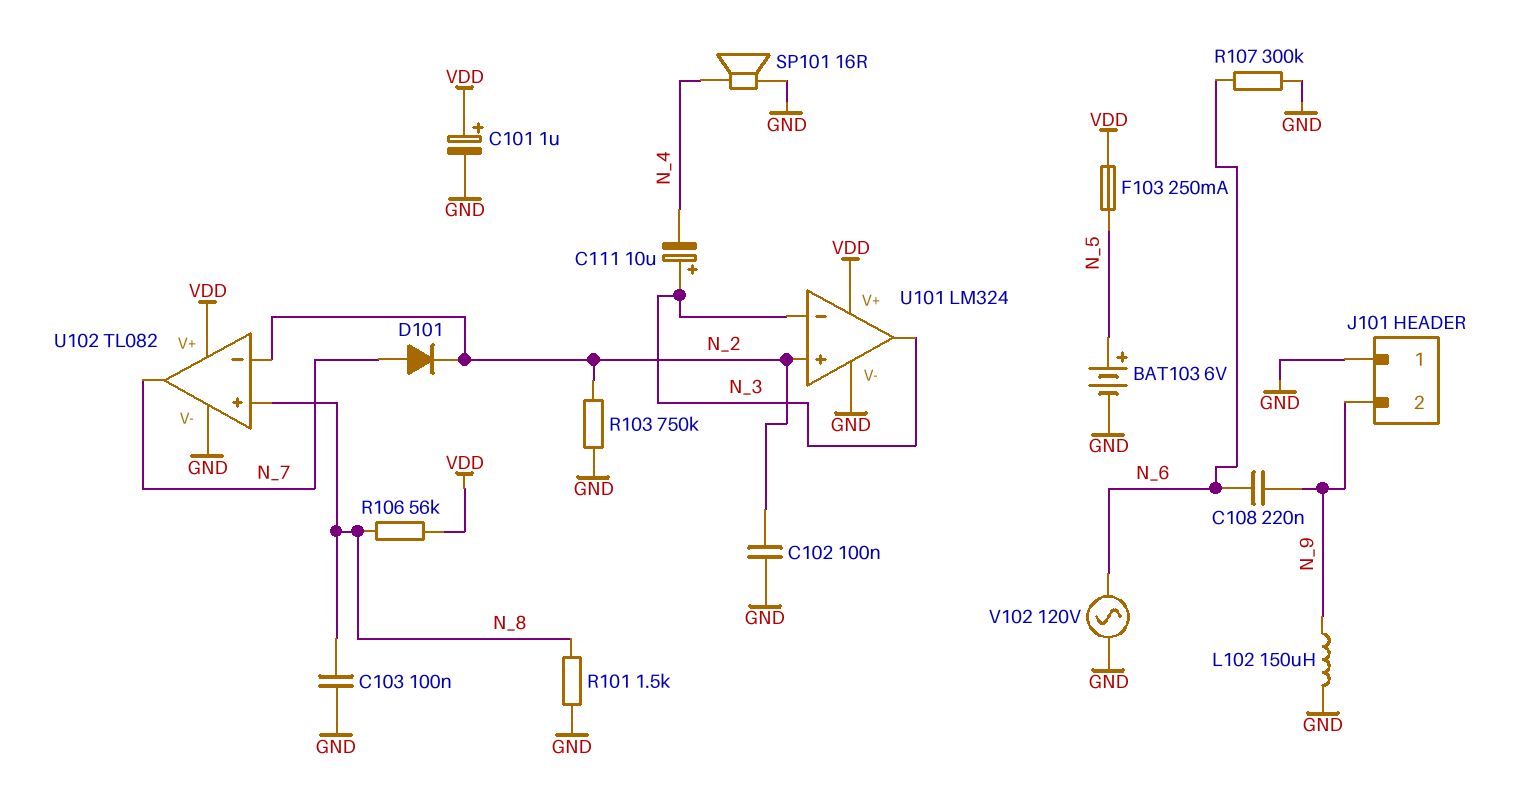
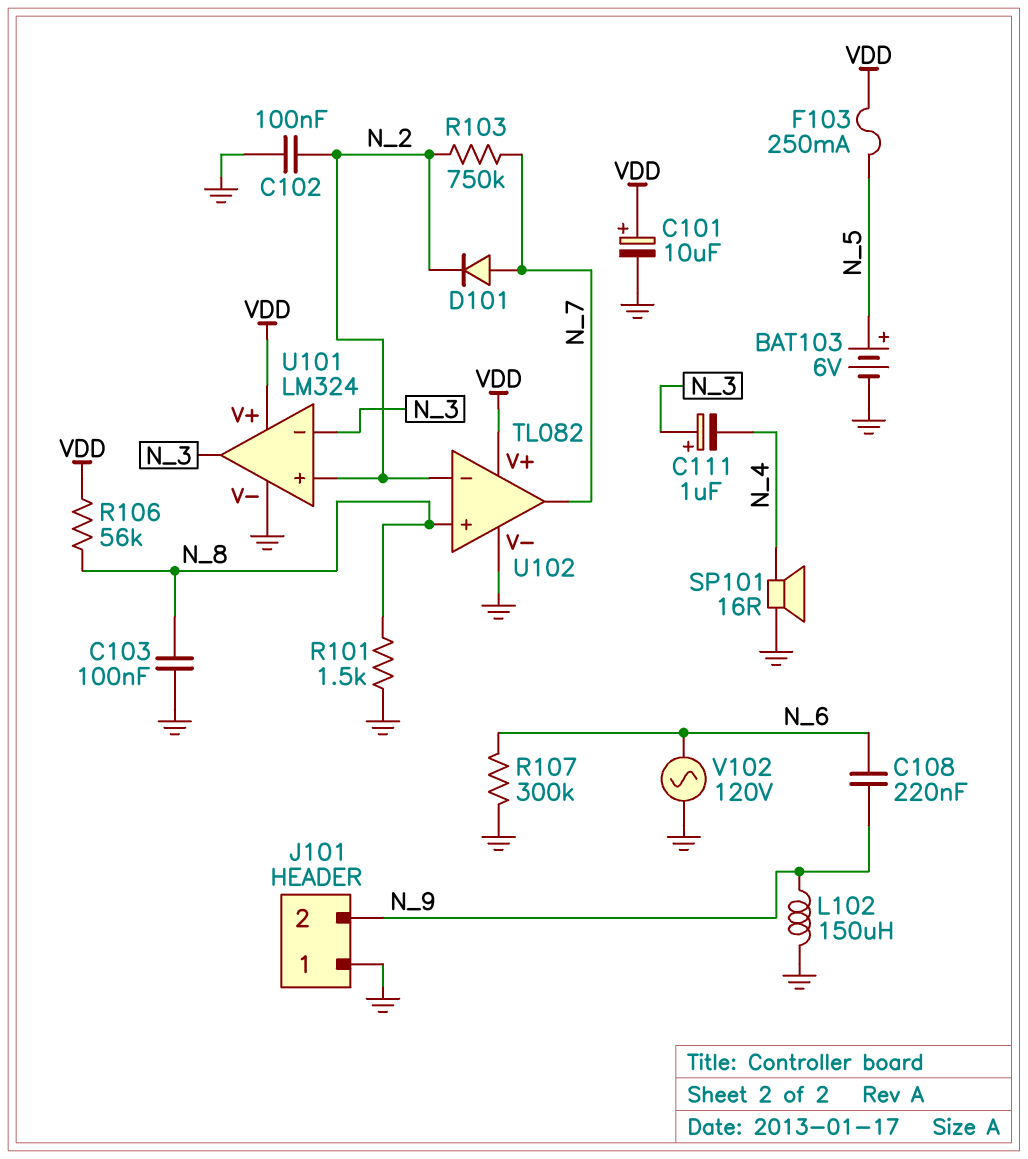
C101: 1uF (plus VDD, minus GND) -> 10uF (plus VDD, minus GND)
C111: 10uF (plus N_3, minus N_4) -> 1uF (plus N_3, minus N_4)
R103: 750k (GND, N_2) -> 750k (N_2, N_7)

